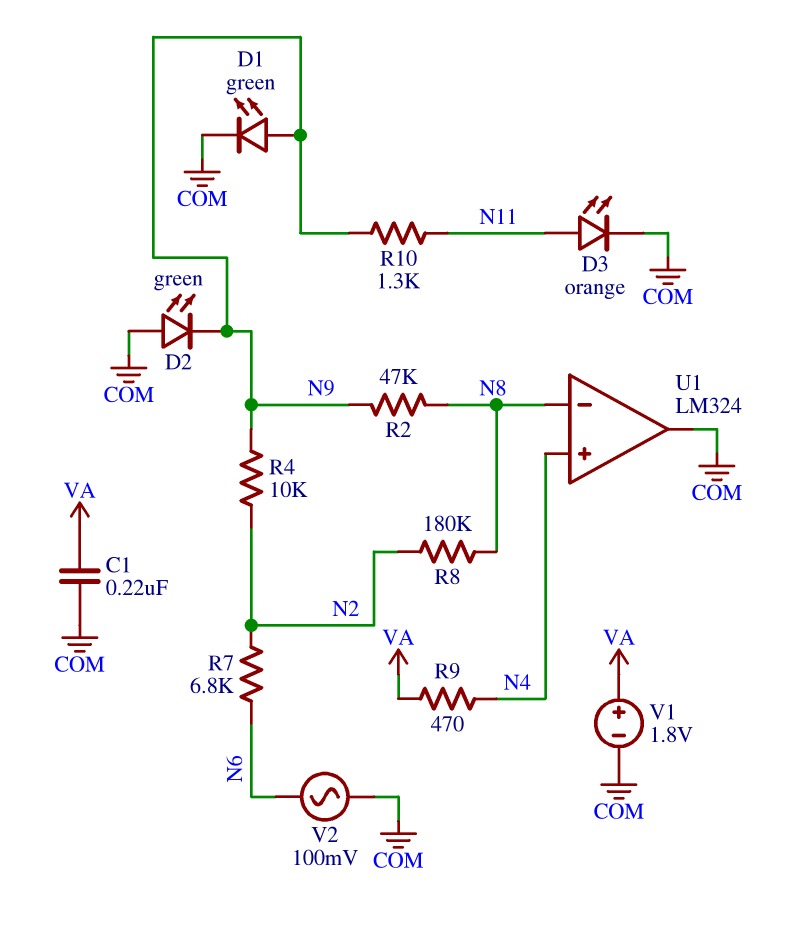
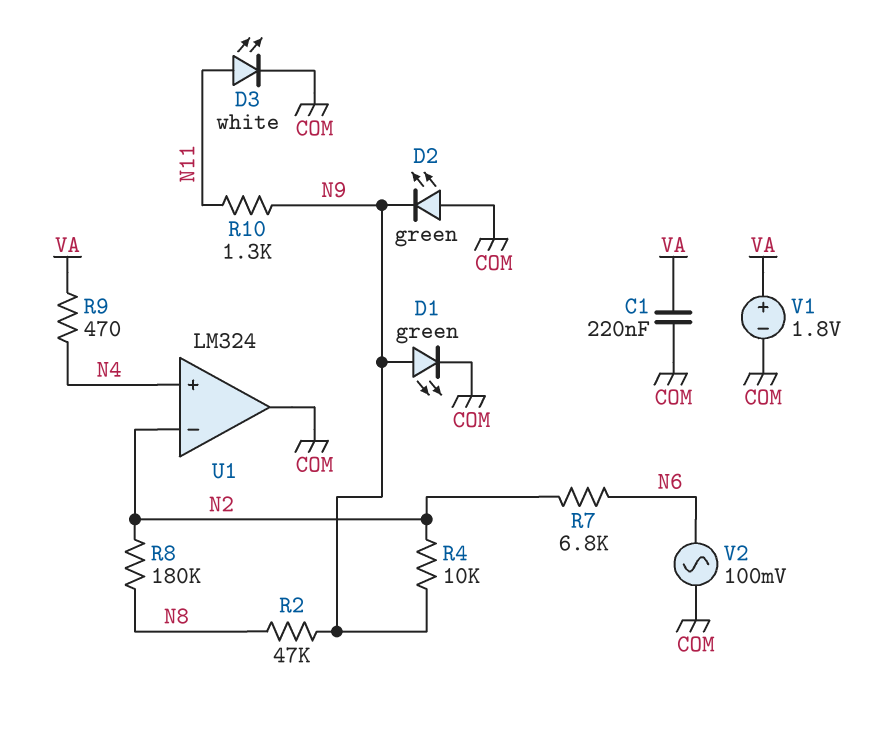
D3: LED orange (A N11, K COM) -> LED white (A N11, K COM)
U1 pin in-: N8 -> N2

